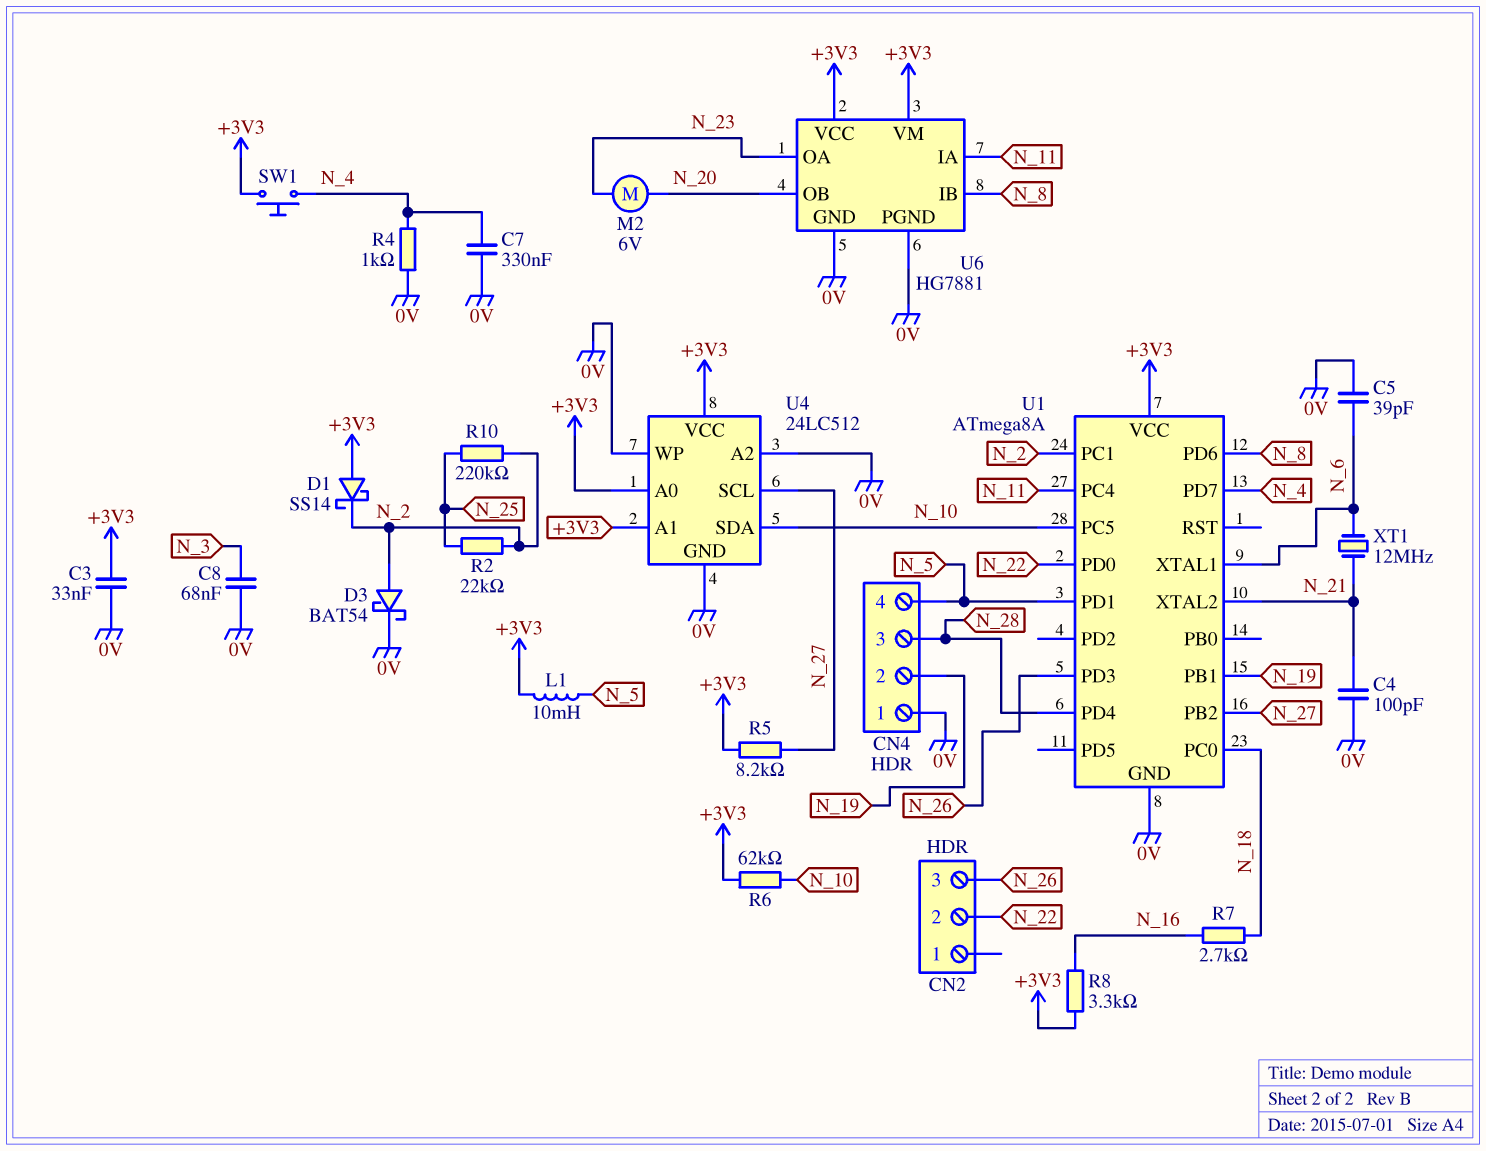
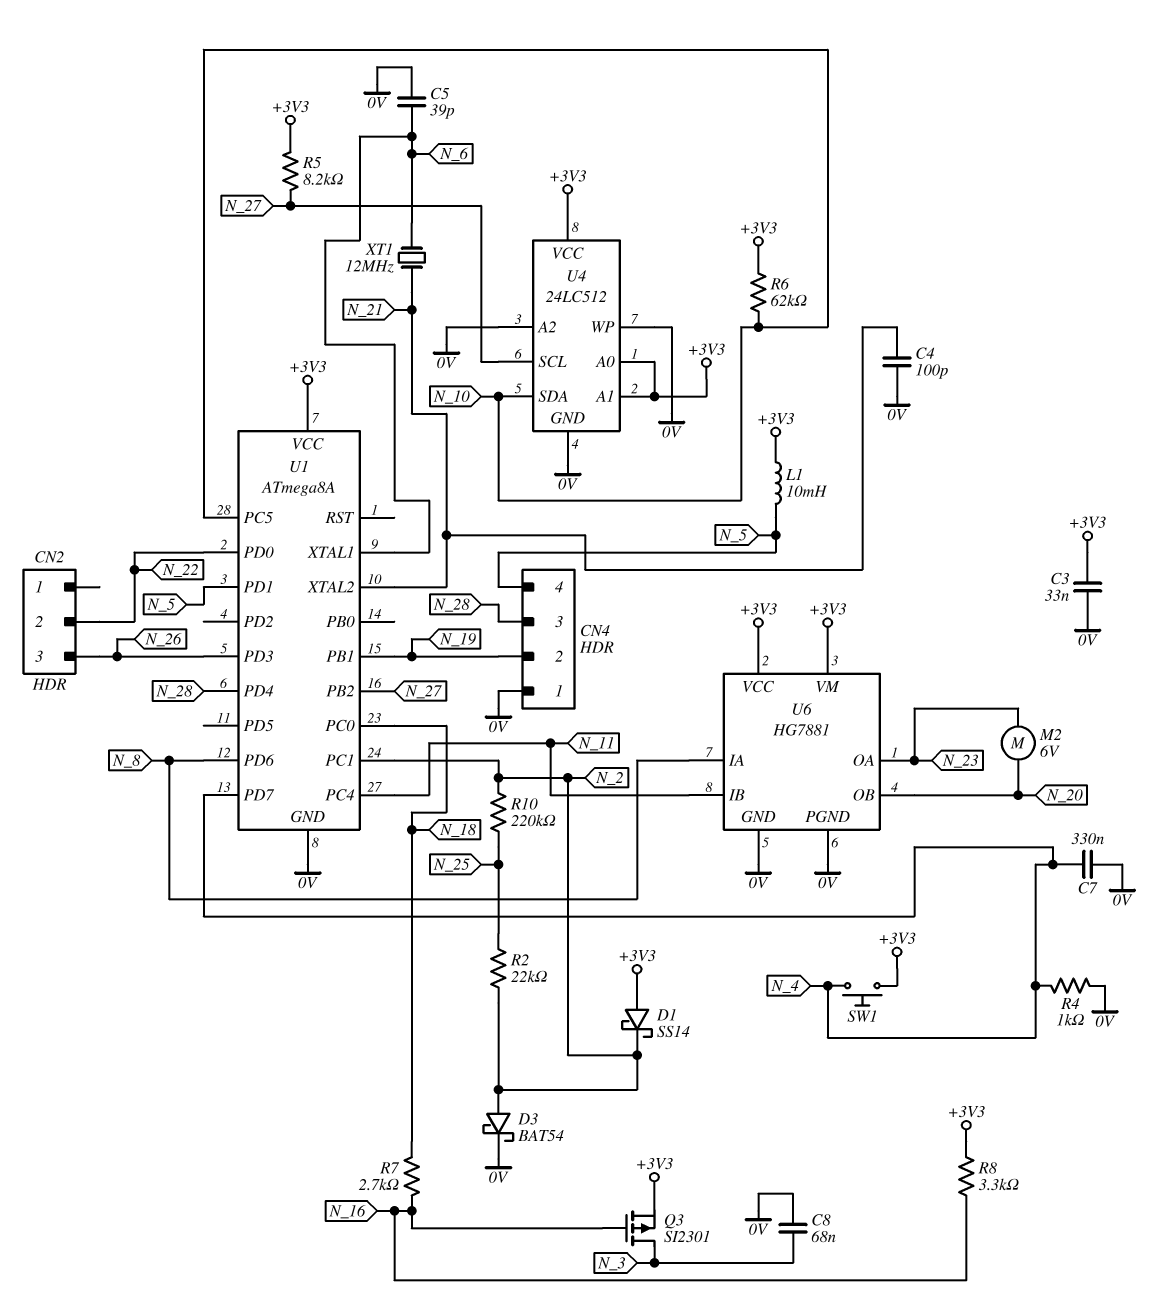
Q3: none -> PMOS SI2301 (G N_16, D N_3, S +3V3)
U6 pin IA: N_11 -> N_8
U6 pin IB: N_8 -> N_11

